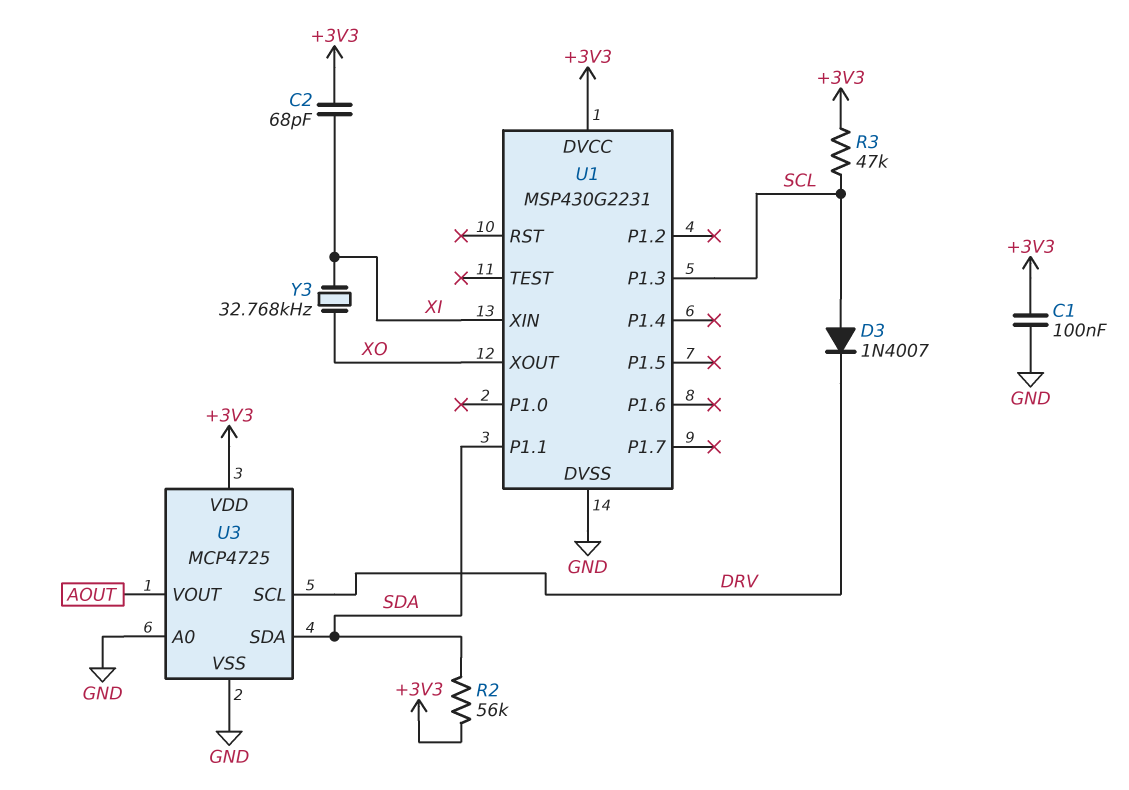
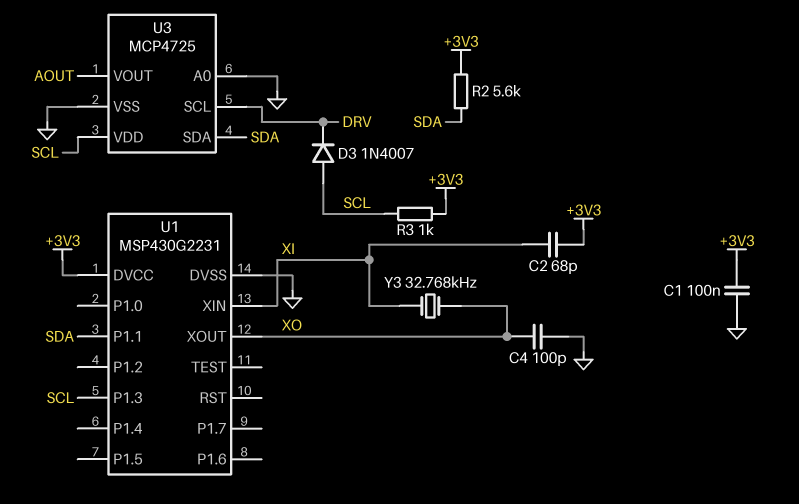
C4: none -> 100pF (GND, XO)
R2: 56k (+3V3, SDA) -> 5.6k (+3V3, SDA)
R3: 47k (+3V3, SCL) -> 1k (+3V3, SCL)
U3 pin VDD: +3V3 -> SCL

